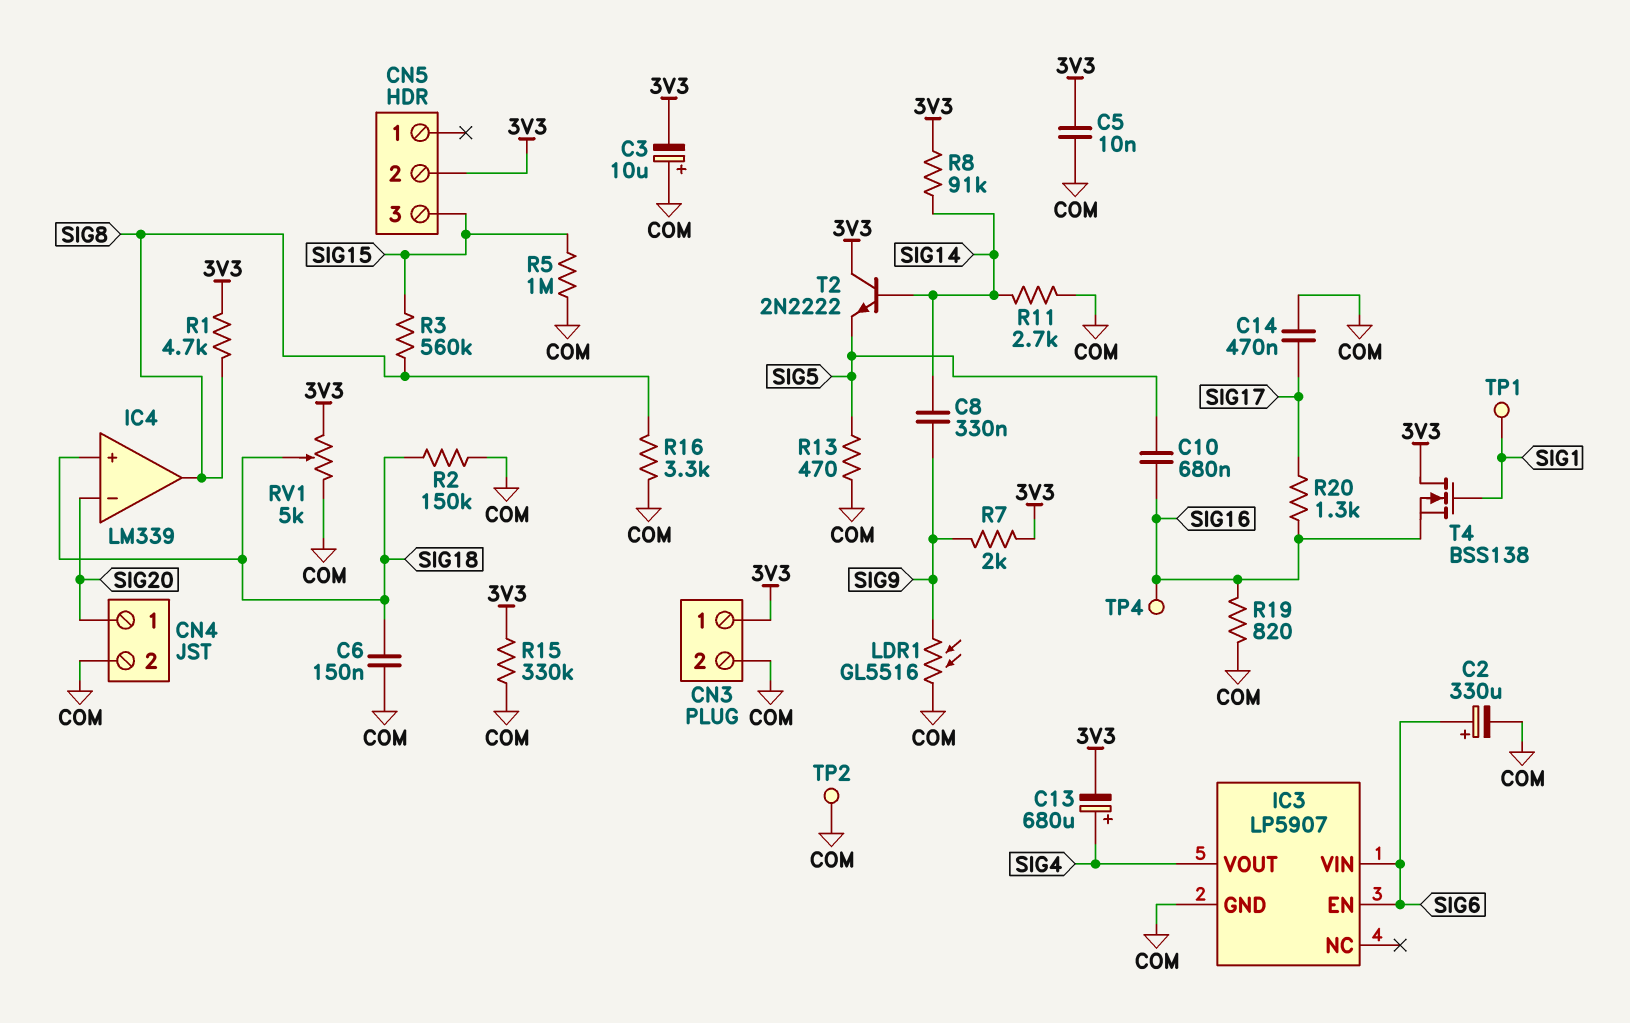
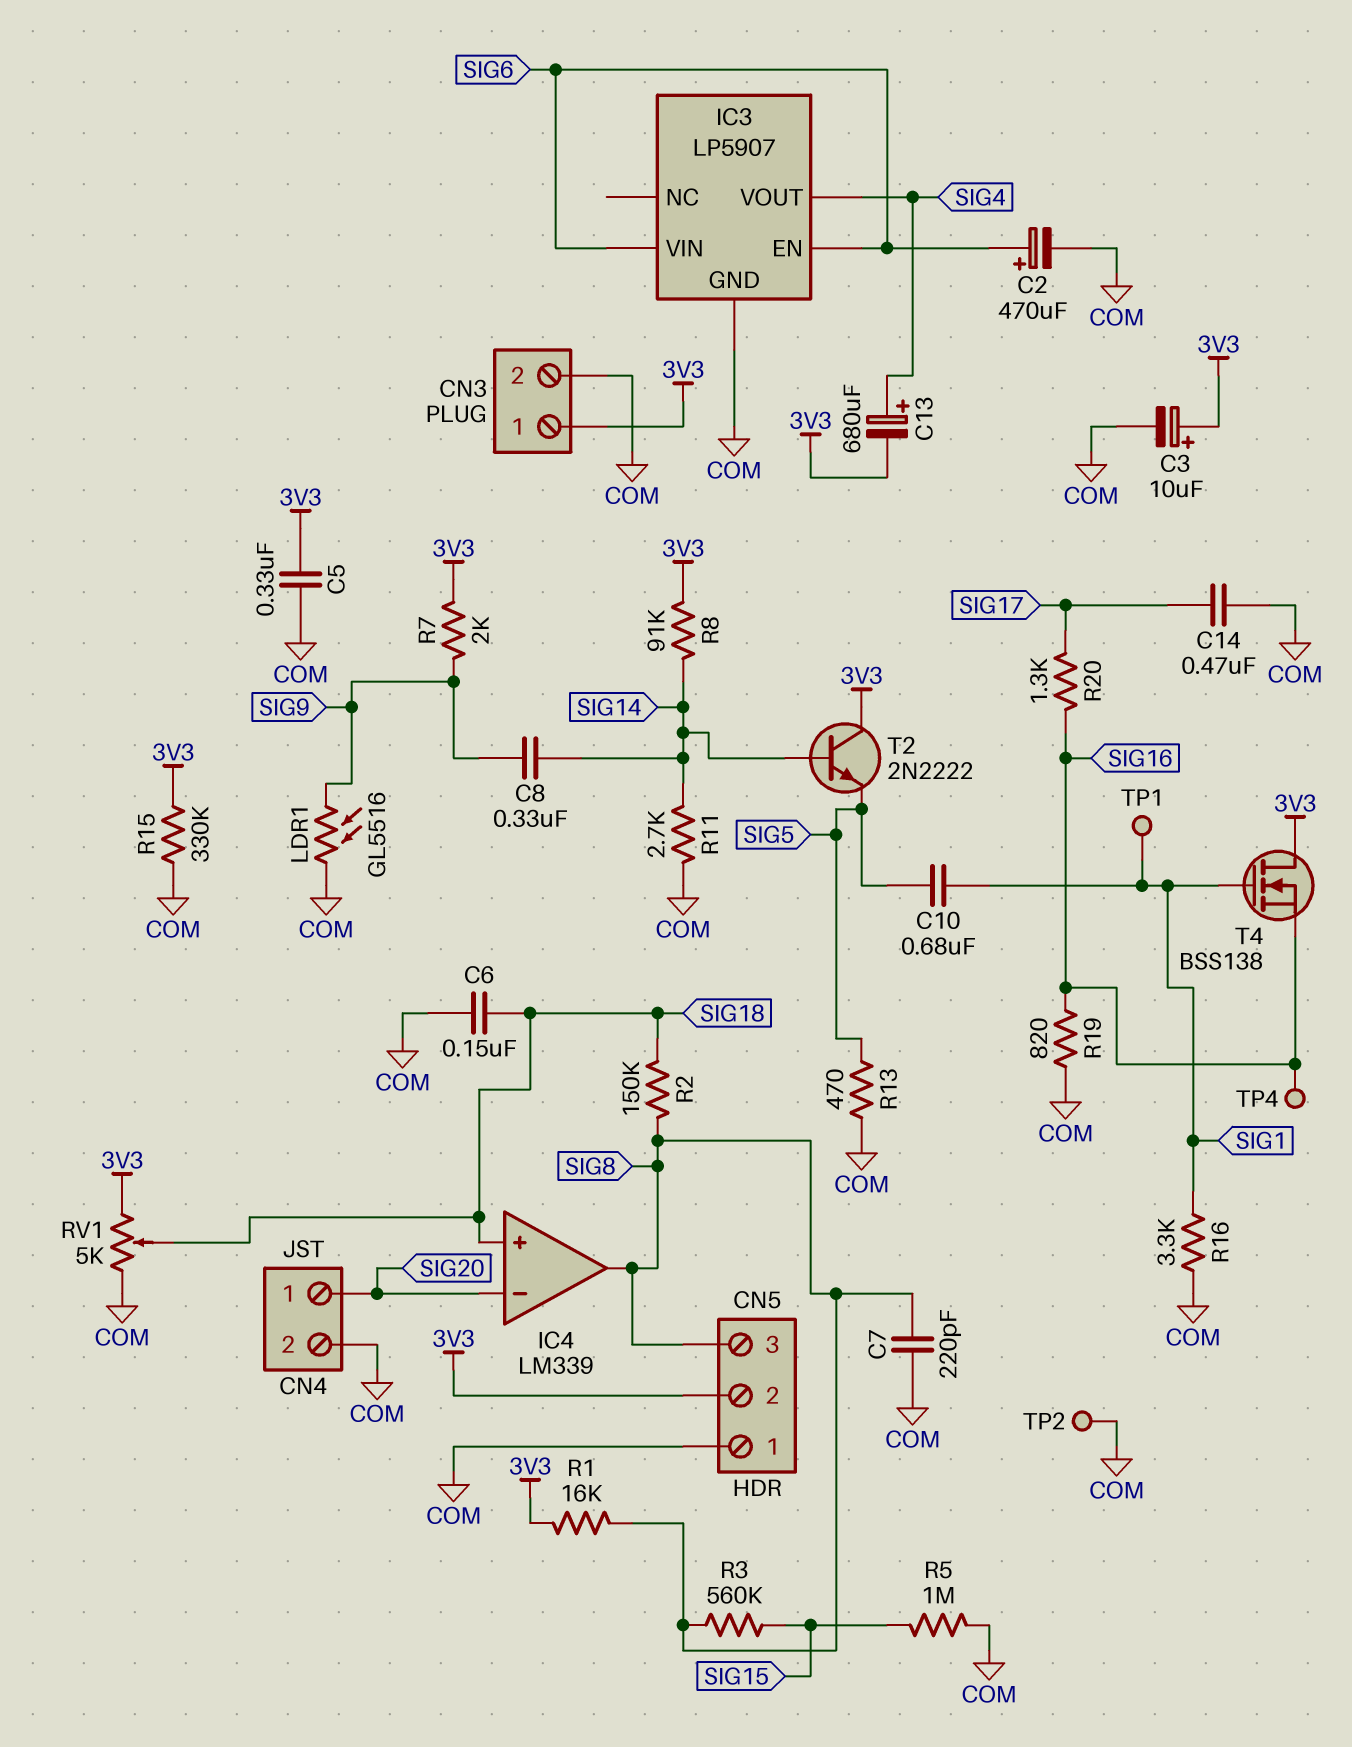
C2: 330uF (plus SIG6, minus COM) -> 470uF (plus SIG6, minus COM)
C3: 10uF (plus COM, minus 3V3) -> 10uF (plus 3V3, minus COM)
C5: 10nF (3V3, COM) -> 330nF (3V3, COM)
C7: none -> 220pF (COM, SIG8)
C10: 680nF (SIG5, SIG16) -> 680nF (SIG1, SIG5)
CN5 pin 1: none -> COM
CN5 pin 3: SIG15 -> SIG8
R1: 4.7k (3V3, SIG8) -> 16k (3V3, SIG8)
R2: 150k (COM, SIG18) -> 150k (SIG8, SIG18)
R16: 3.3k (COM, SIG8) -> 3.3k (COM, SIG1)

